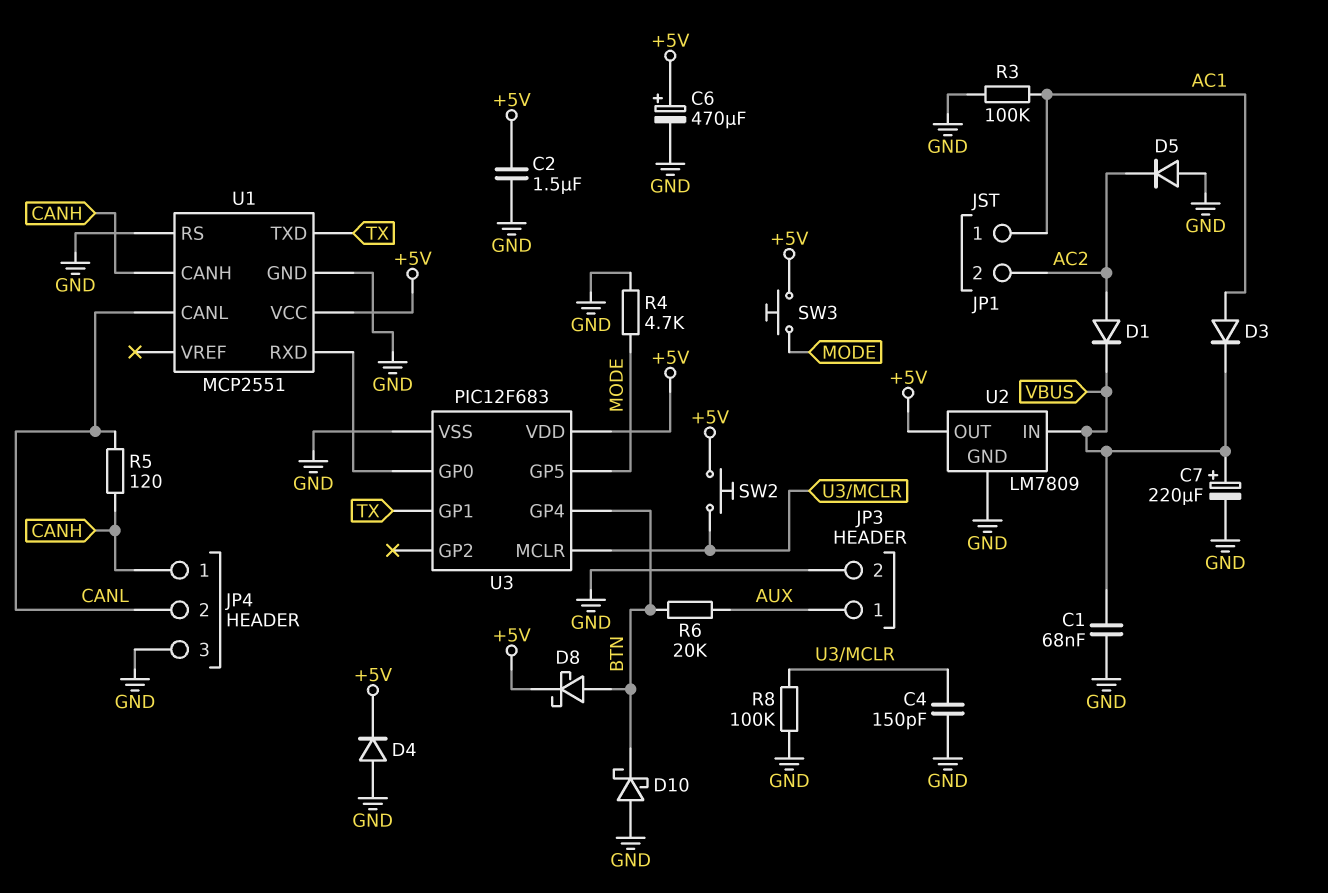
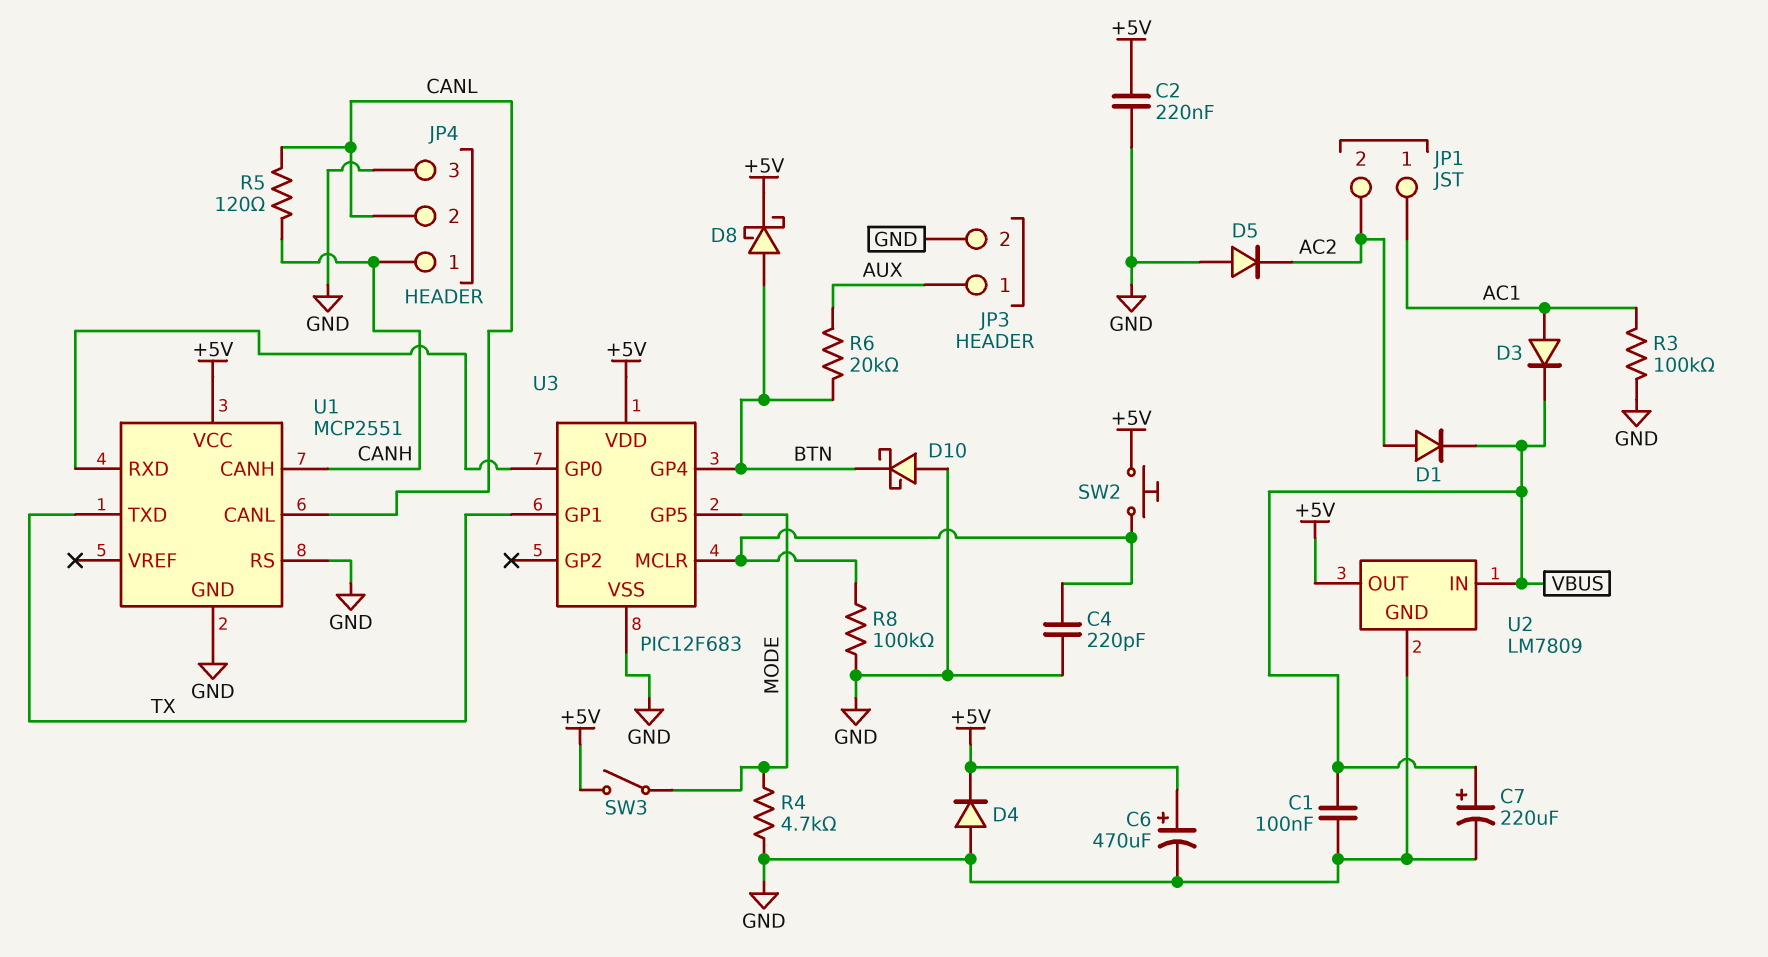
C1: 68nF (GND, VBUS) -> 100nF (GND, VBUS)
C2: 1.5uF (+5V, GND) -> 220nF (+5V, GND)
C4: 150pF (GND, U3/MCLR) -> 220pF (GND, U3/MCLR)
SW3: button (+5V, MODE) -> switch (+5V, MODE)

